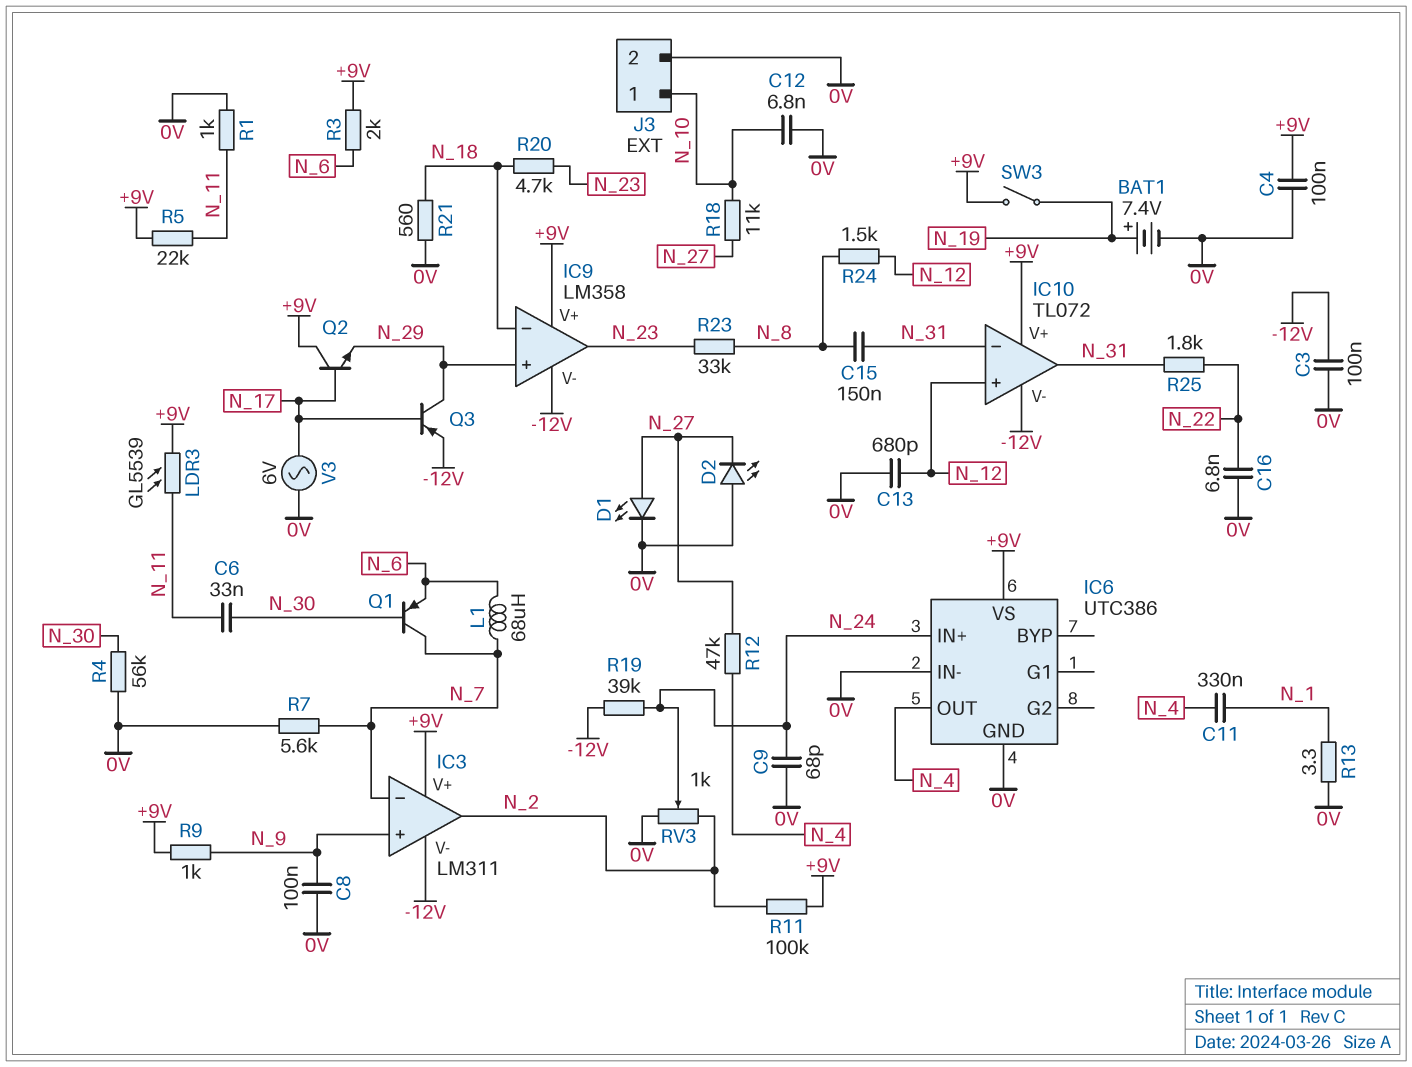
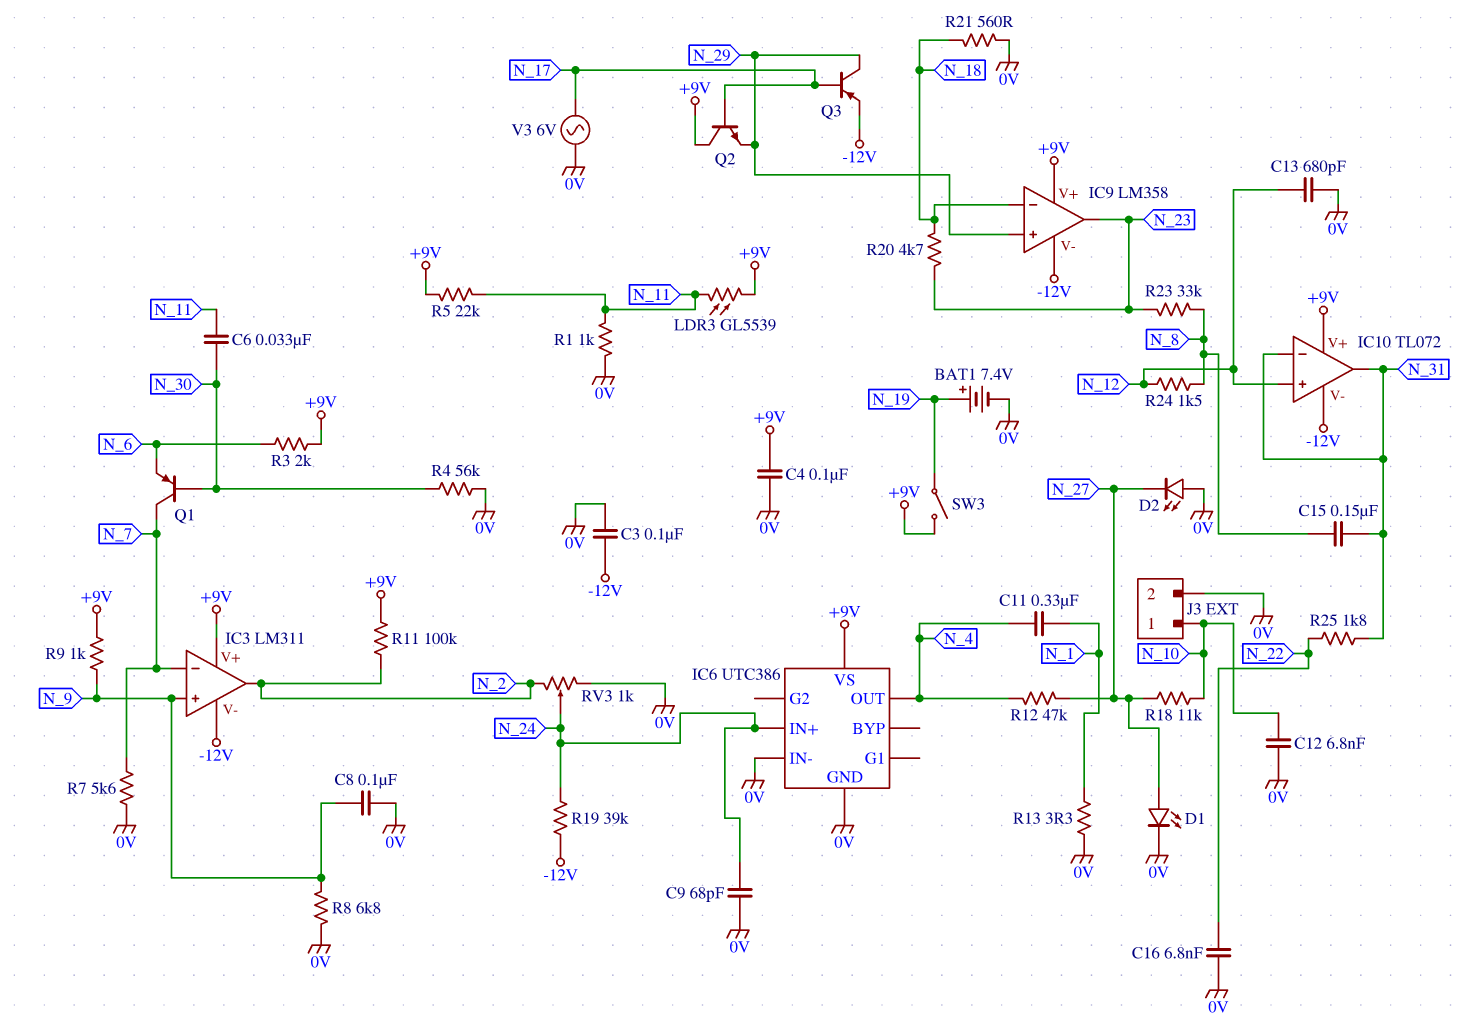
L1: 68uH (N_6, N_7) -> none
R8: none -> 6.8k (0V, N_9)

